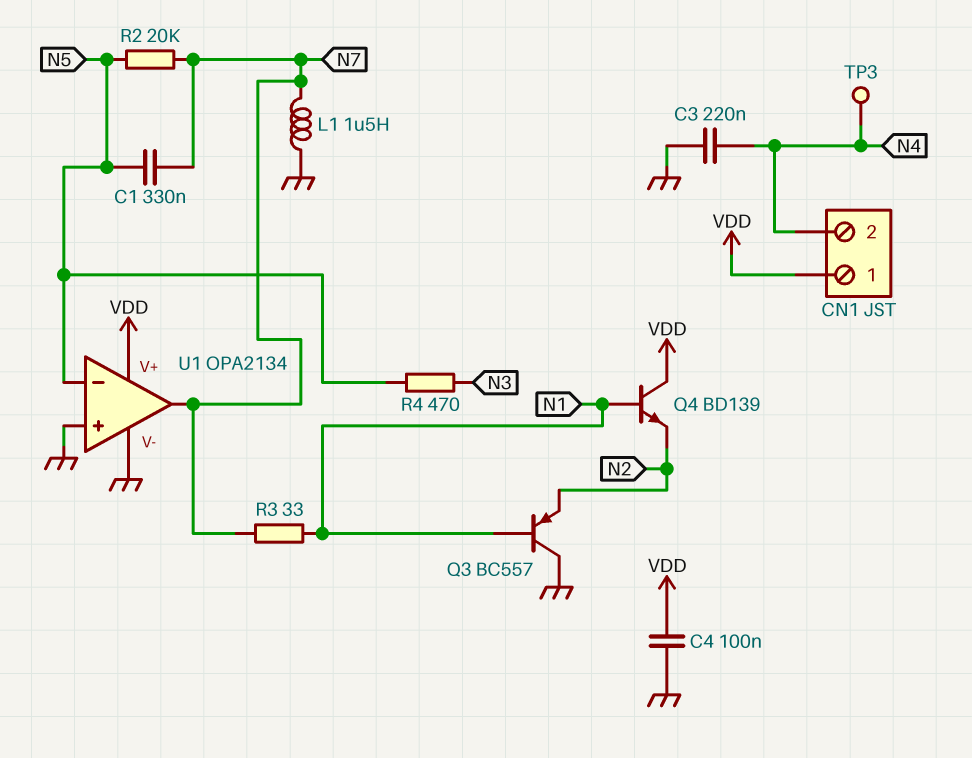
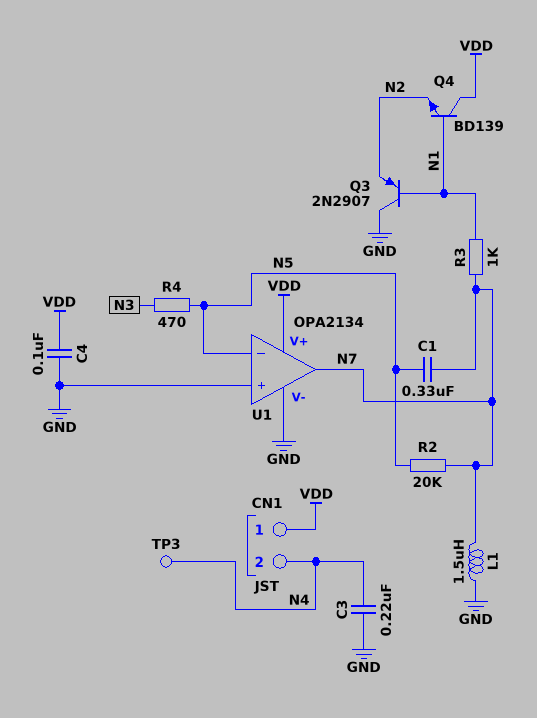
Q3: PNP BC557 (B N1, C GND, E N2) -> PNP 2N2907 (B N1, C GND, E N2)
R3: 33 (N1, N7) -> 1k (N1, N7)

